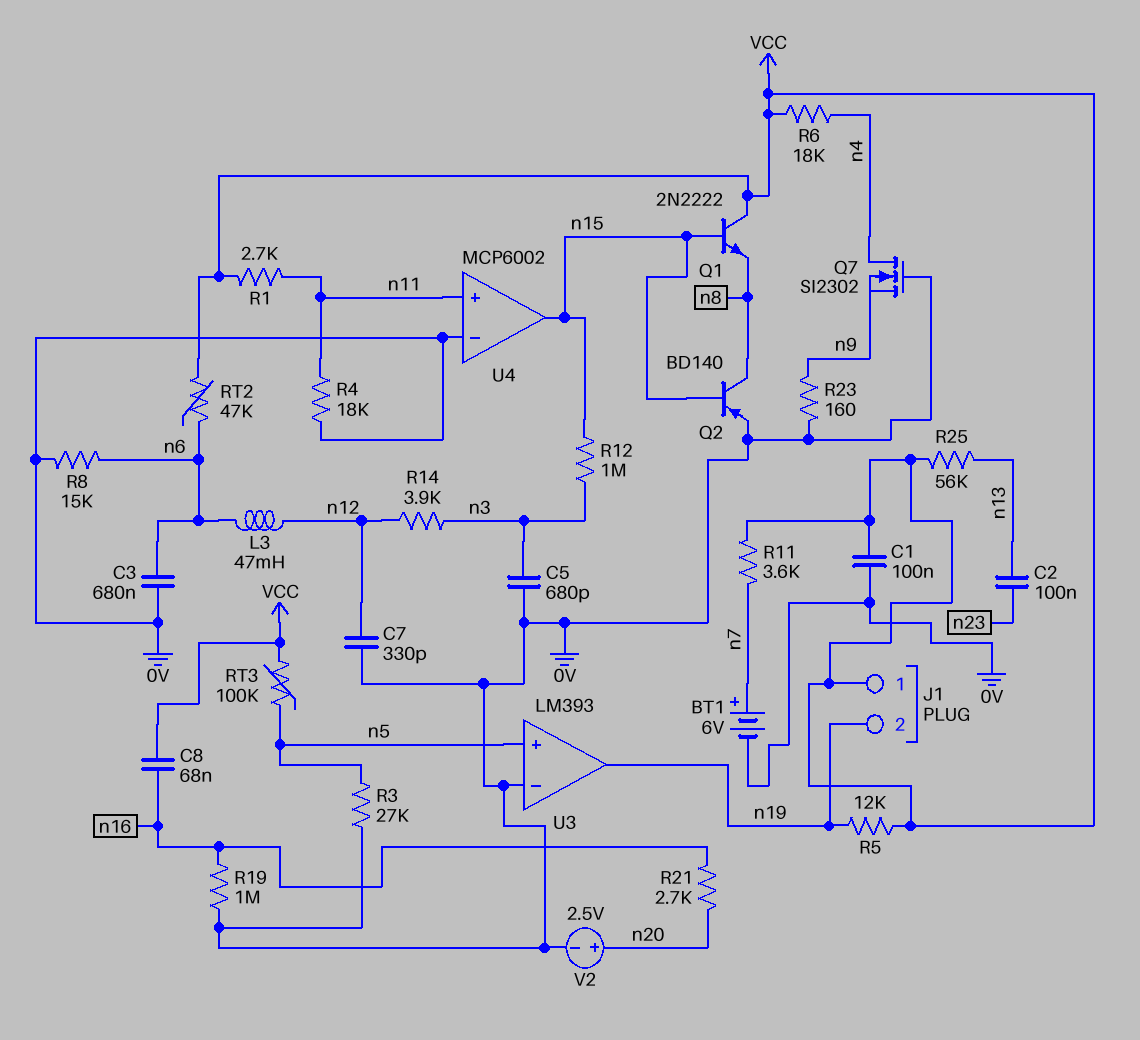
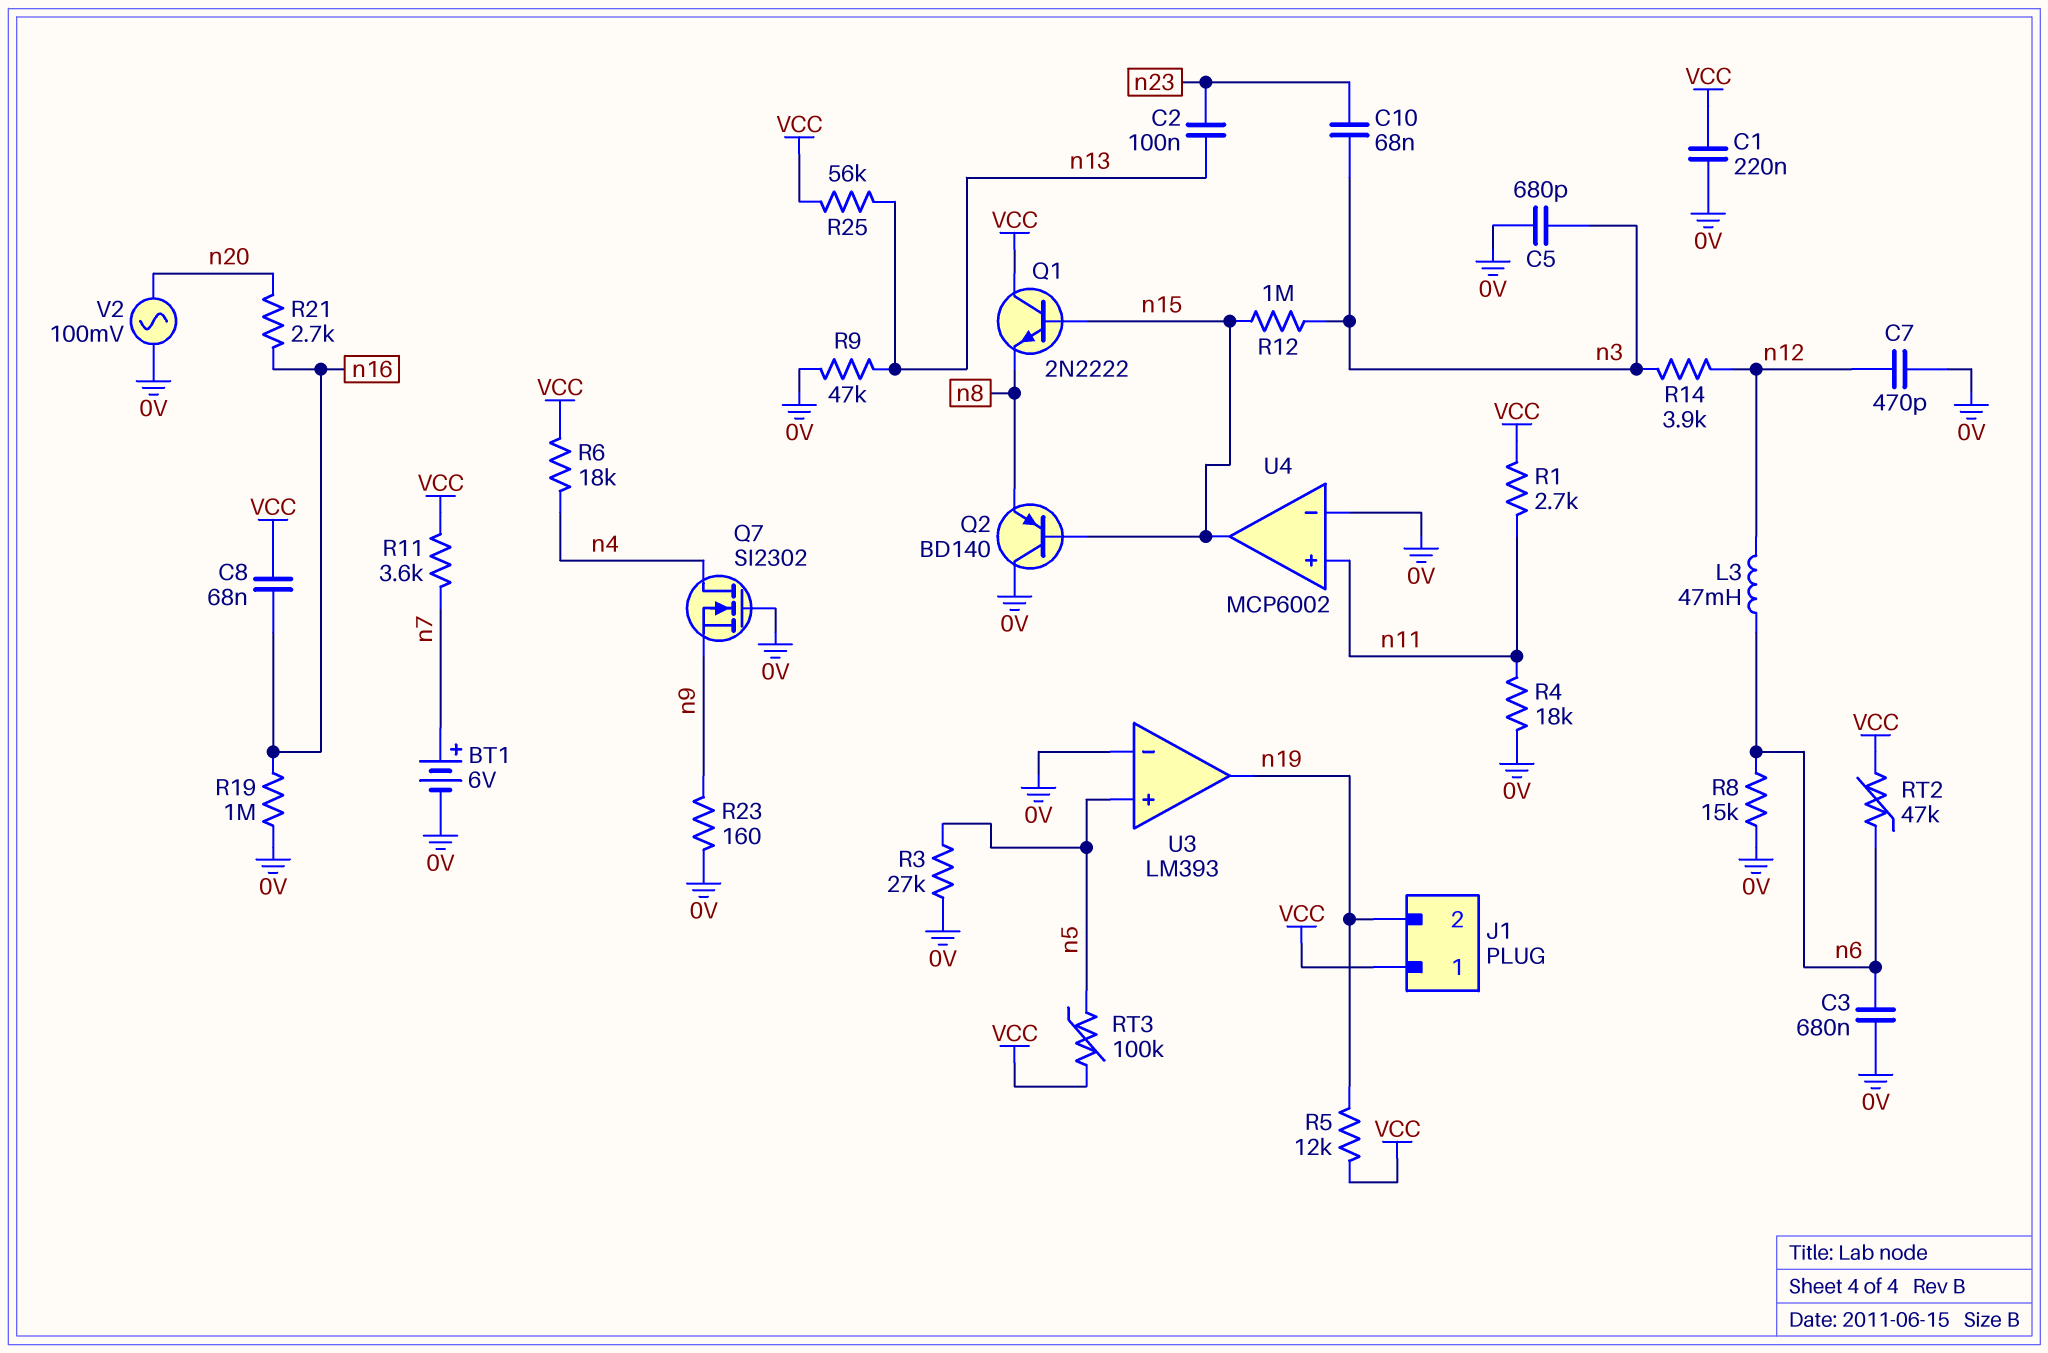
C1: 100nF (0V, VCC) -> 220nF (0V, VCC)
C7: 330pF (0V, n12) -> 470pF (0V, n12)
C10: none -> 68nF (n3, n23)
Q2: PNP BD140 (B n15, C n8, E 0V) -> PNP BD140 (B n15, C 0V, E n8)
R9: none -> 47k (0V, n13)
V2: 2.5V (plus n20, minus 0V) -> AC 100mV (0V, n20)

